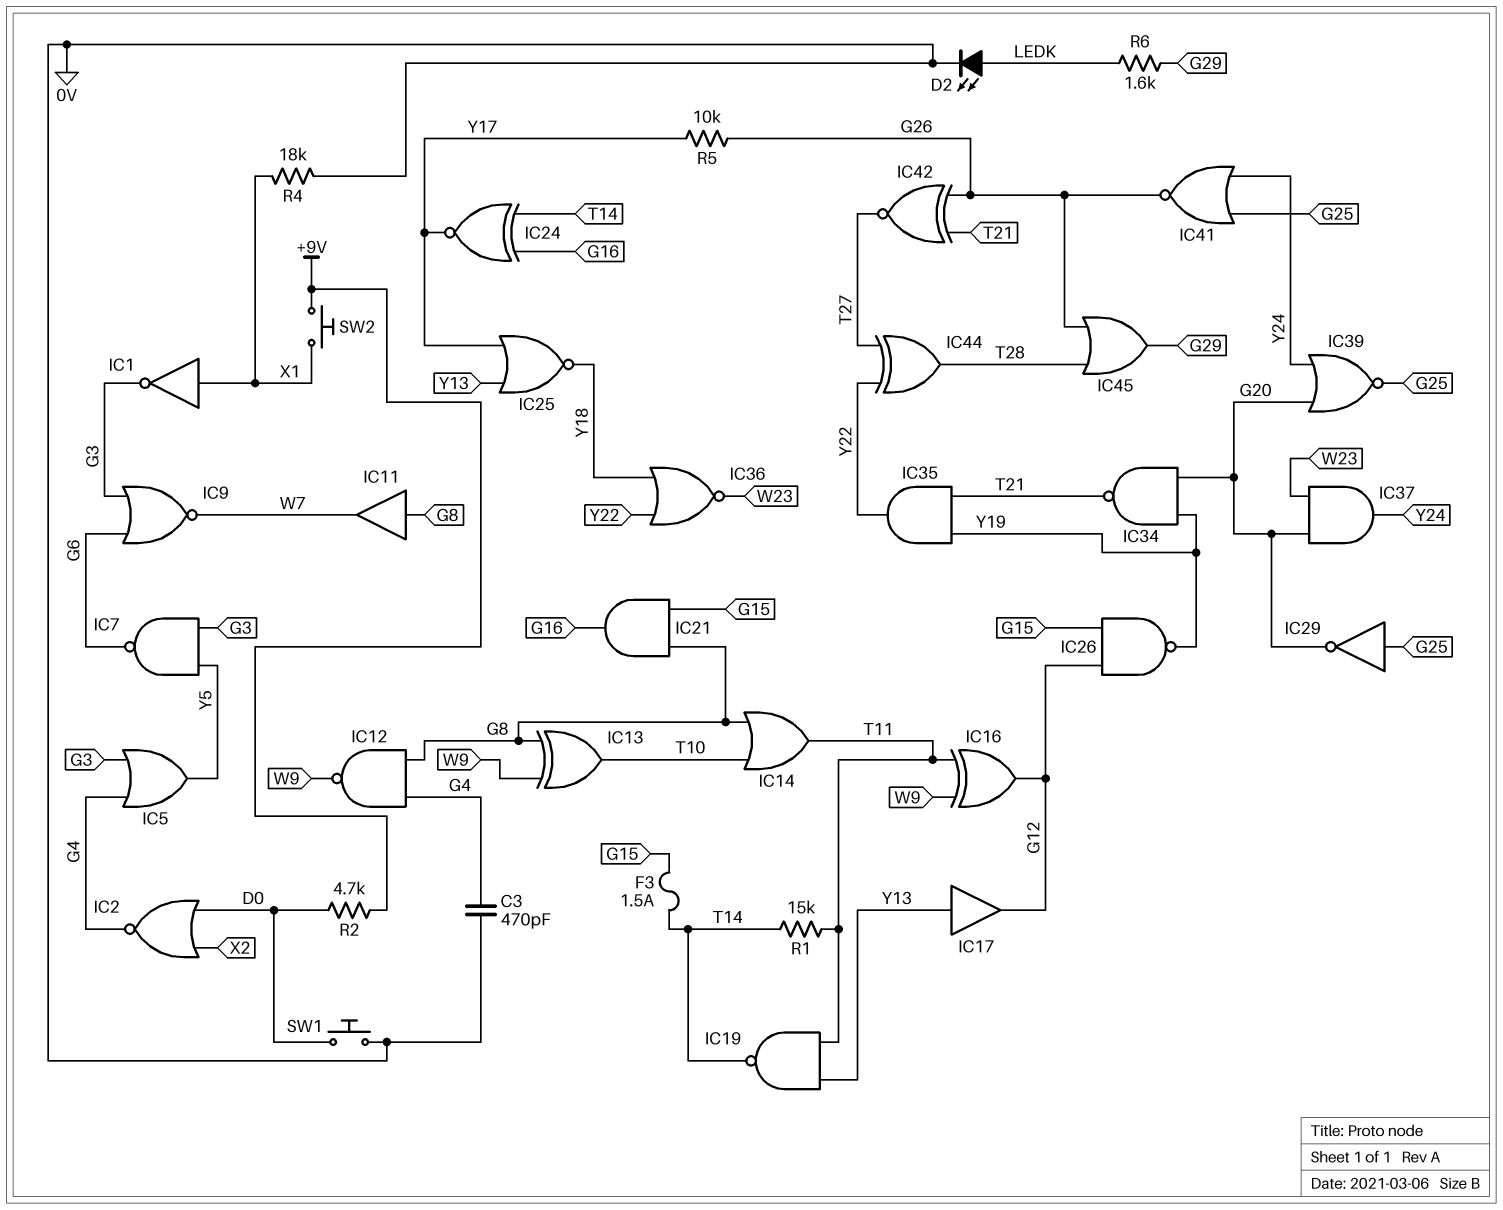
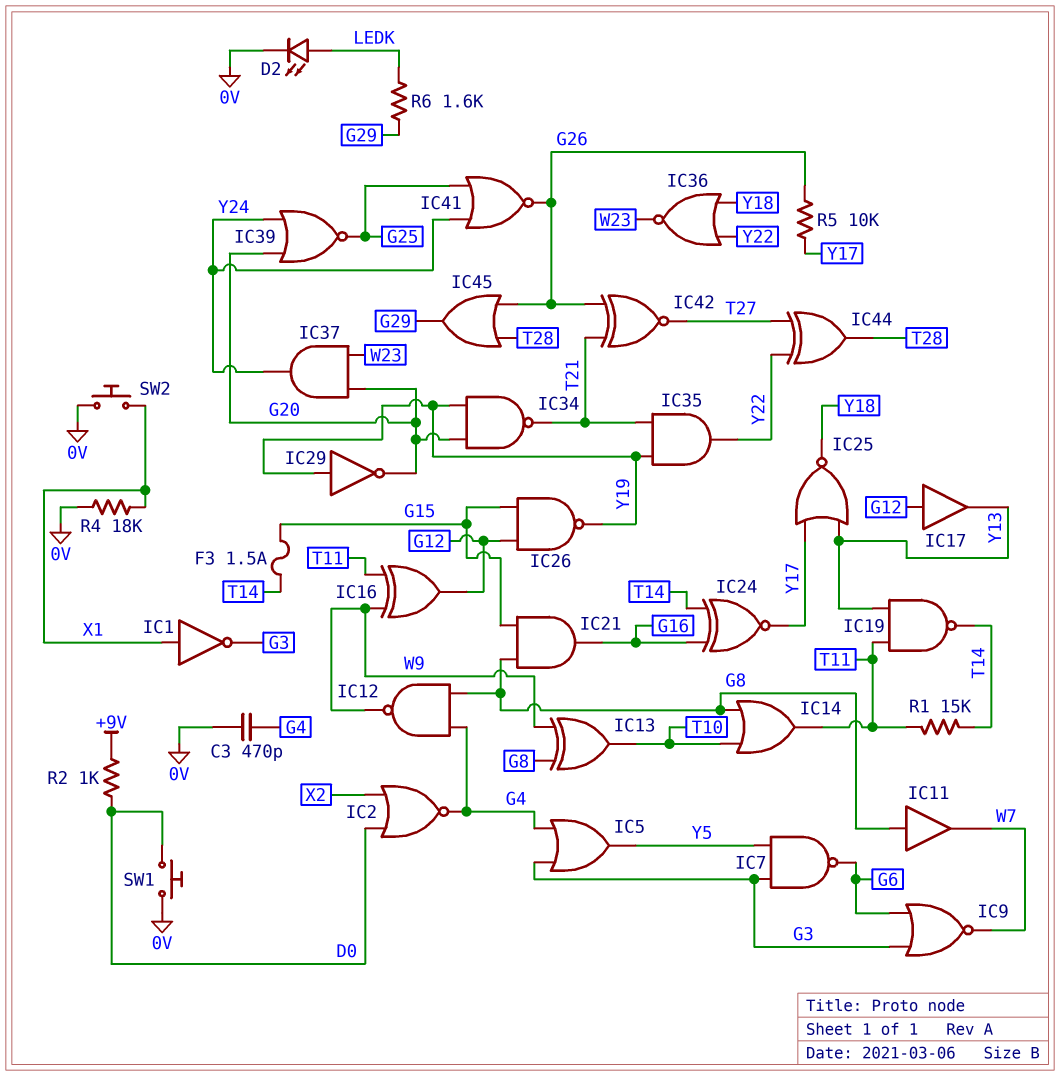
IC17: buffer (in Y13, out G12) -> buffer (in G12, out Y13)
IC29: NOT (in G25, out G20) -> NOT (in Y19, out G20)
R2: 4.7k (+9V, D0) -> 1k (+9V, D0)
SW2: button (+9V, X1) -> button (0V, X1)

